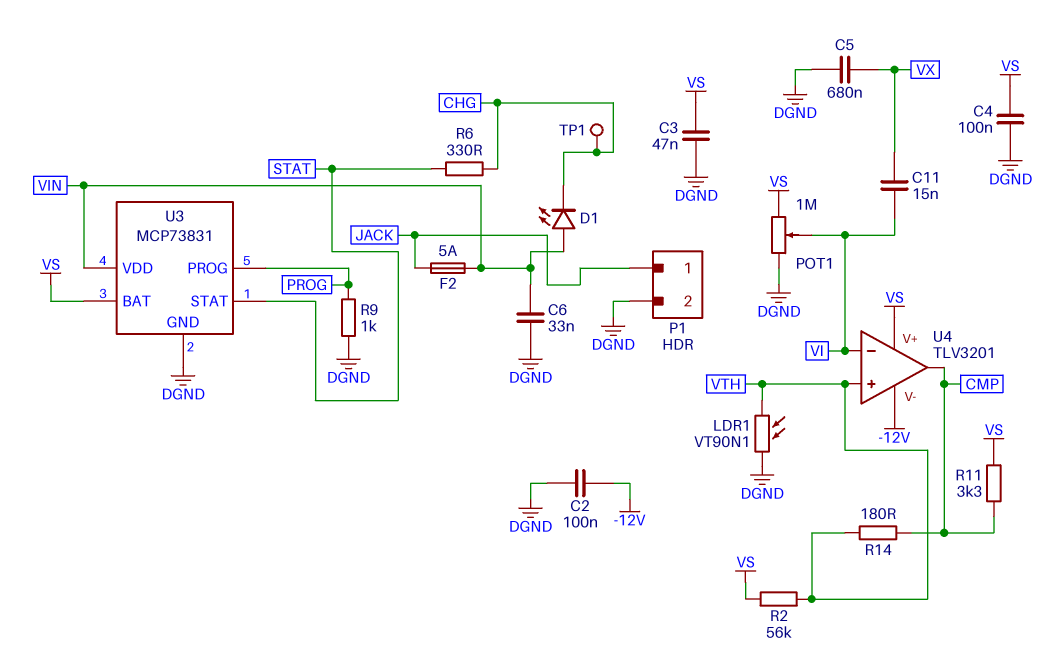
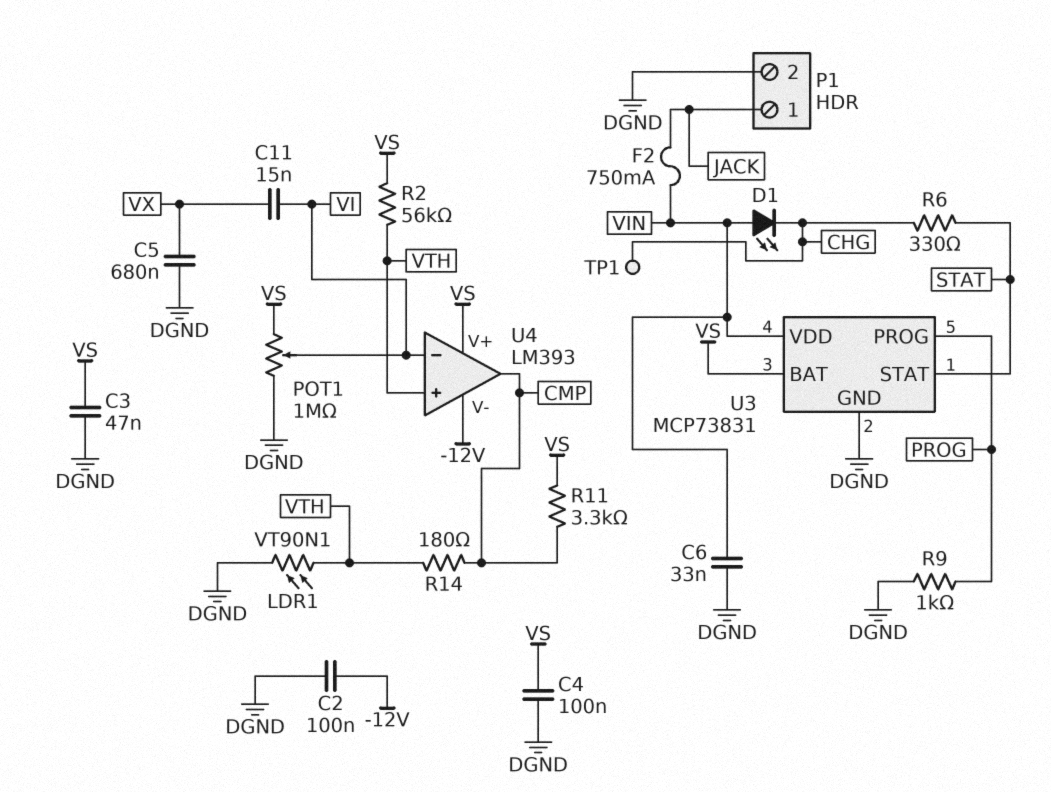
F2: 5A (JACK, VIN) -> 750mA (JACK, VIN)
U4: TLV3201 -> LM393

